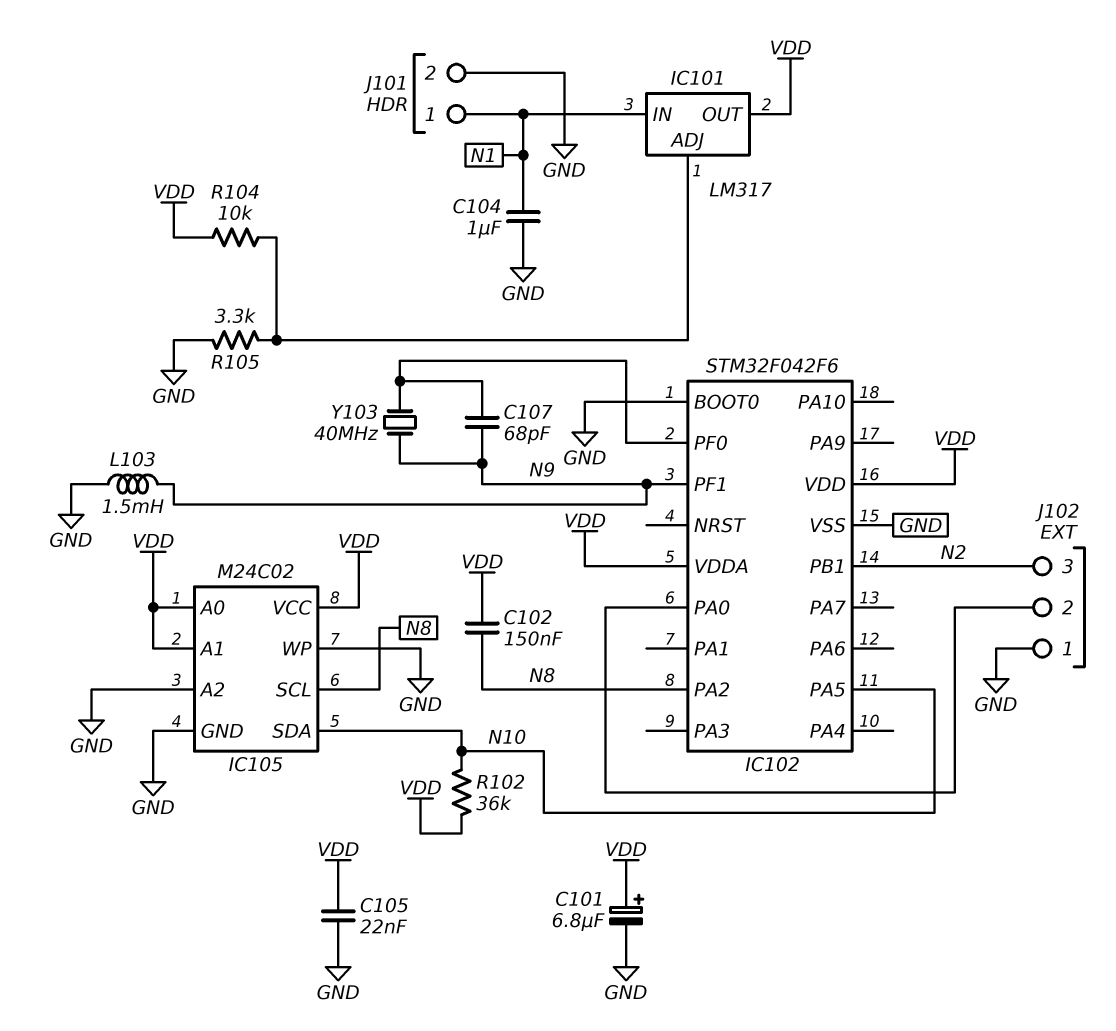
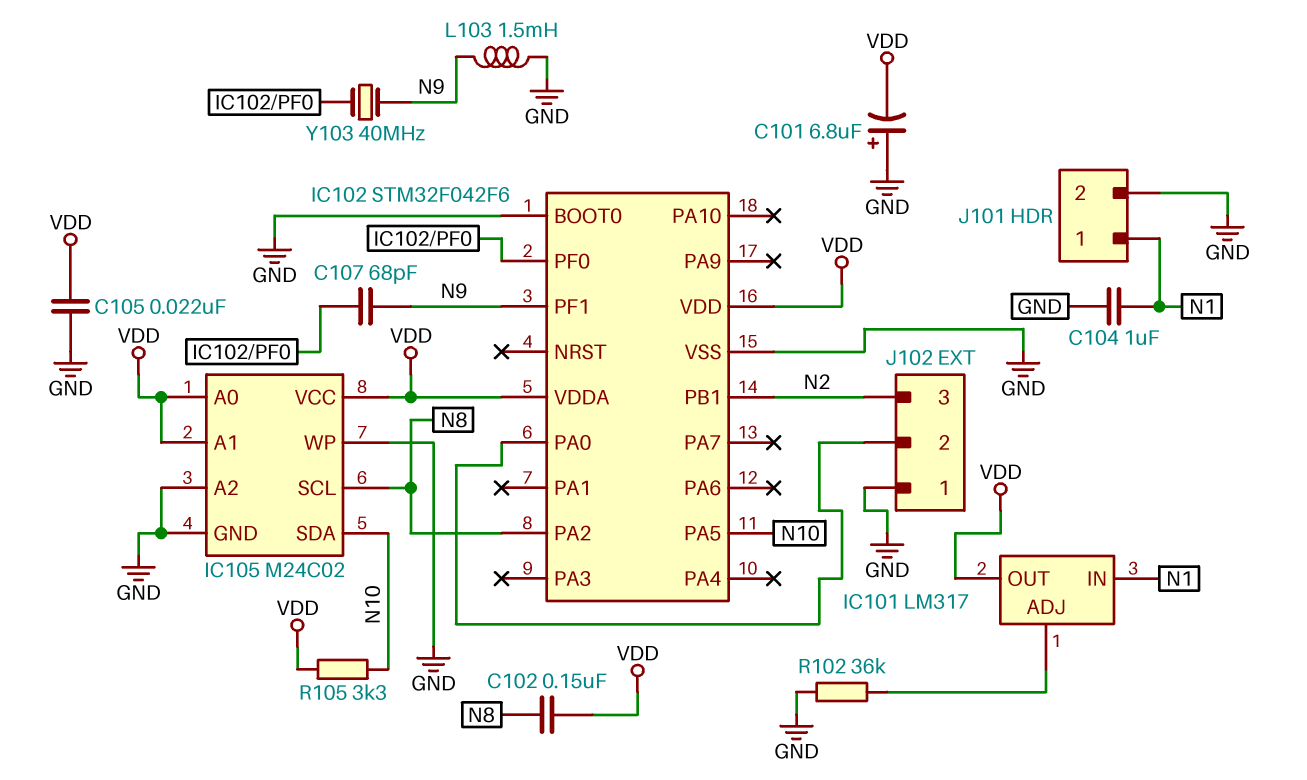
C101: 6.8uF (plus VDD, minus GND) -> 6.8uF (plus GND, minus VDD)
R102: 36k (N10, VDD) -> 36k (GND, IC101/ADJ)
R104: 10k (IC101/ADJ, VDD) -> none
R105: 3.3k (GND, IC101/ADJ) -> 3.3k (N10, VDD)

